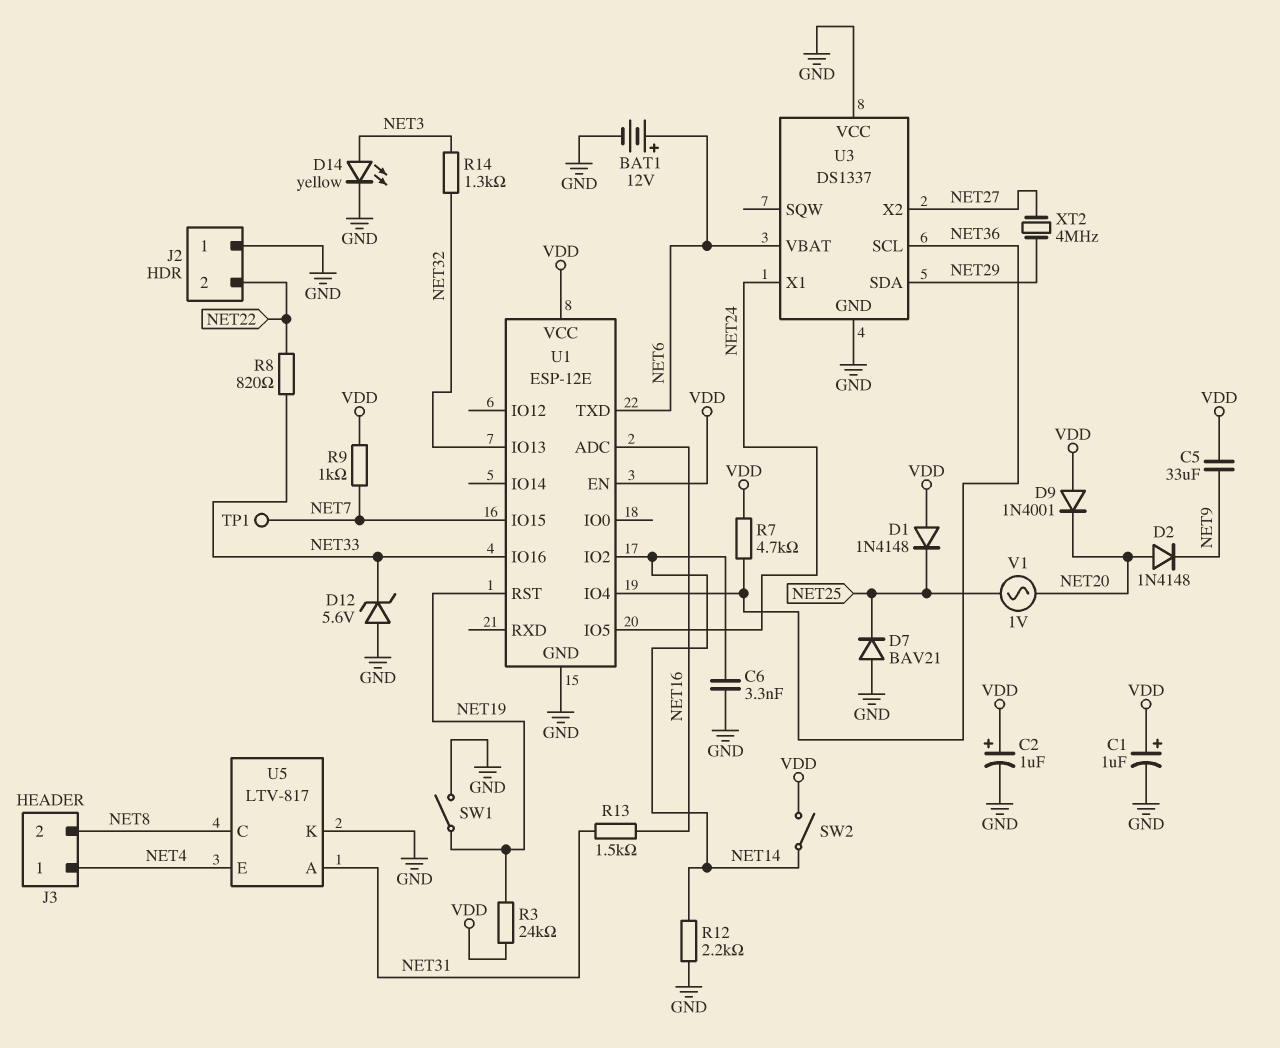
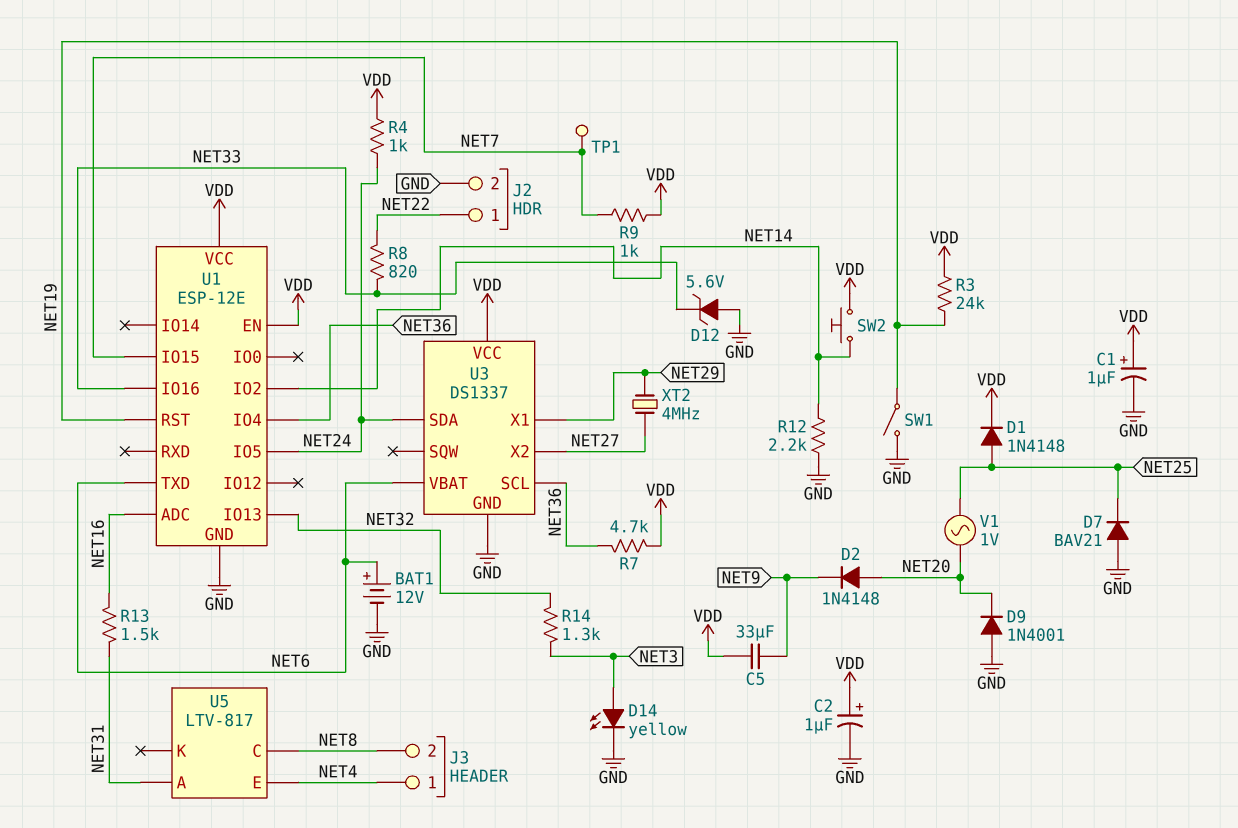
C6: 3.3nF (GND, NET14) -> none
D1: diode 1N4148 (A VDD, K NET25) -> diode 1N4148 (A NET25, K VDD)
D9: diode 1N4001 (A VDD, K NET20) -> diode 1N4001 (A GND, K NET20)
J2 pin 1: GND -> NET22
J2 pin 2: NET22 -> GND
R4: none -> 1k (NET24, VDD)
SW2: switch (NET14, VDD) -> button (NET14, VDD)
U3 pin SDA: NET29 -> NET24
U3 pin VCC: GND -> VDD
U3 pin X1: NET24 -> NET29
U5 pin K: GND -> none

